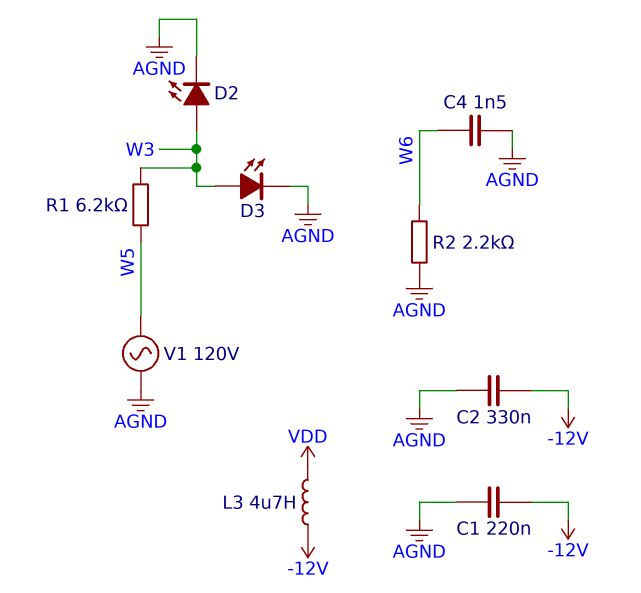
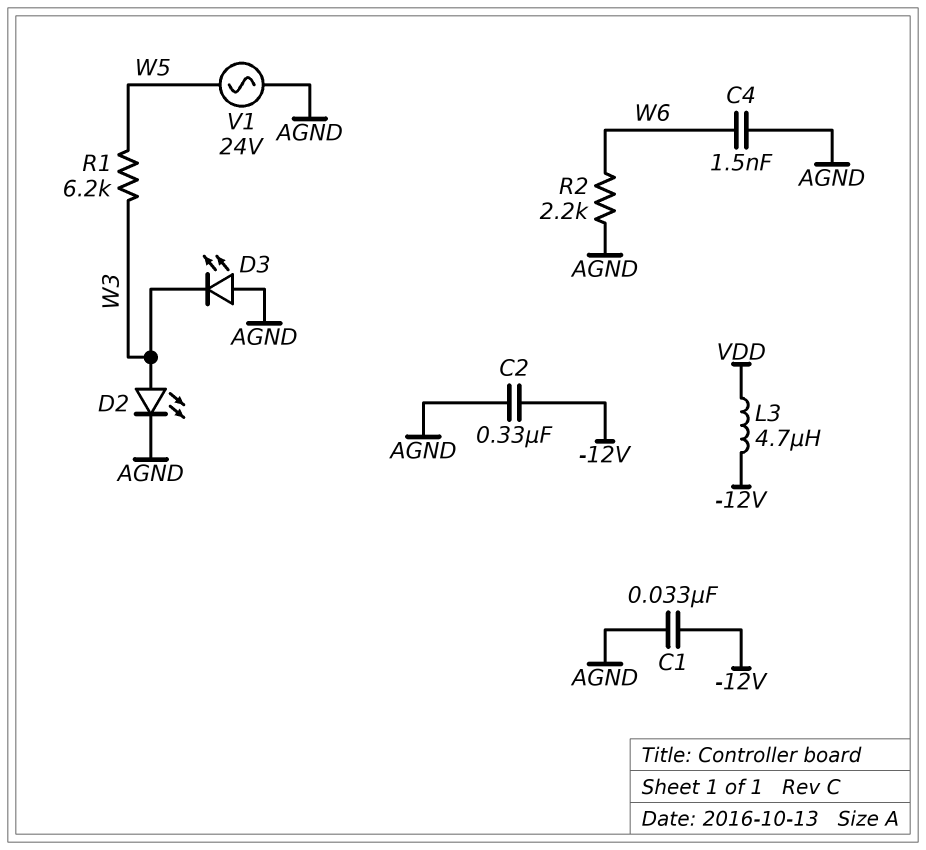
C1: 220nF (-12V, AGND) -> 33nF (-12V, AGND)
D3: LED (A W3, K AGND) -> LED (A AGND, K W3)
V1: AC 120V (AGND, W5) -> AC 24V (AGND, W5)

